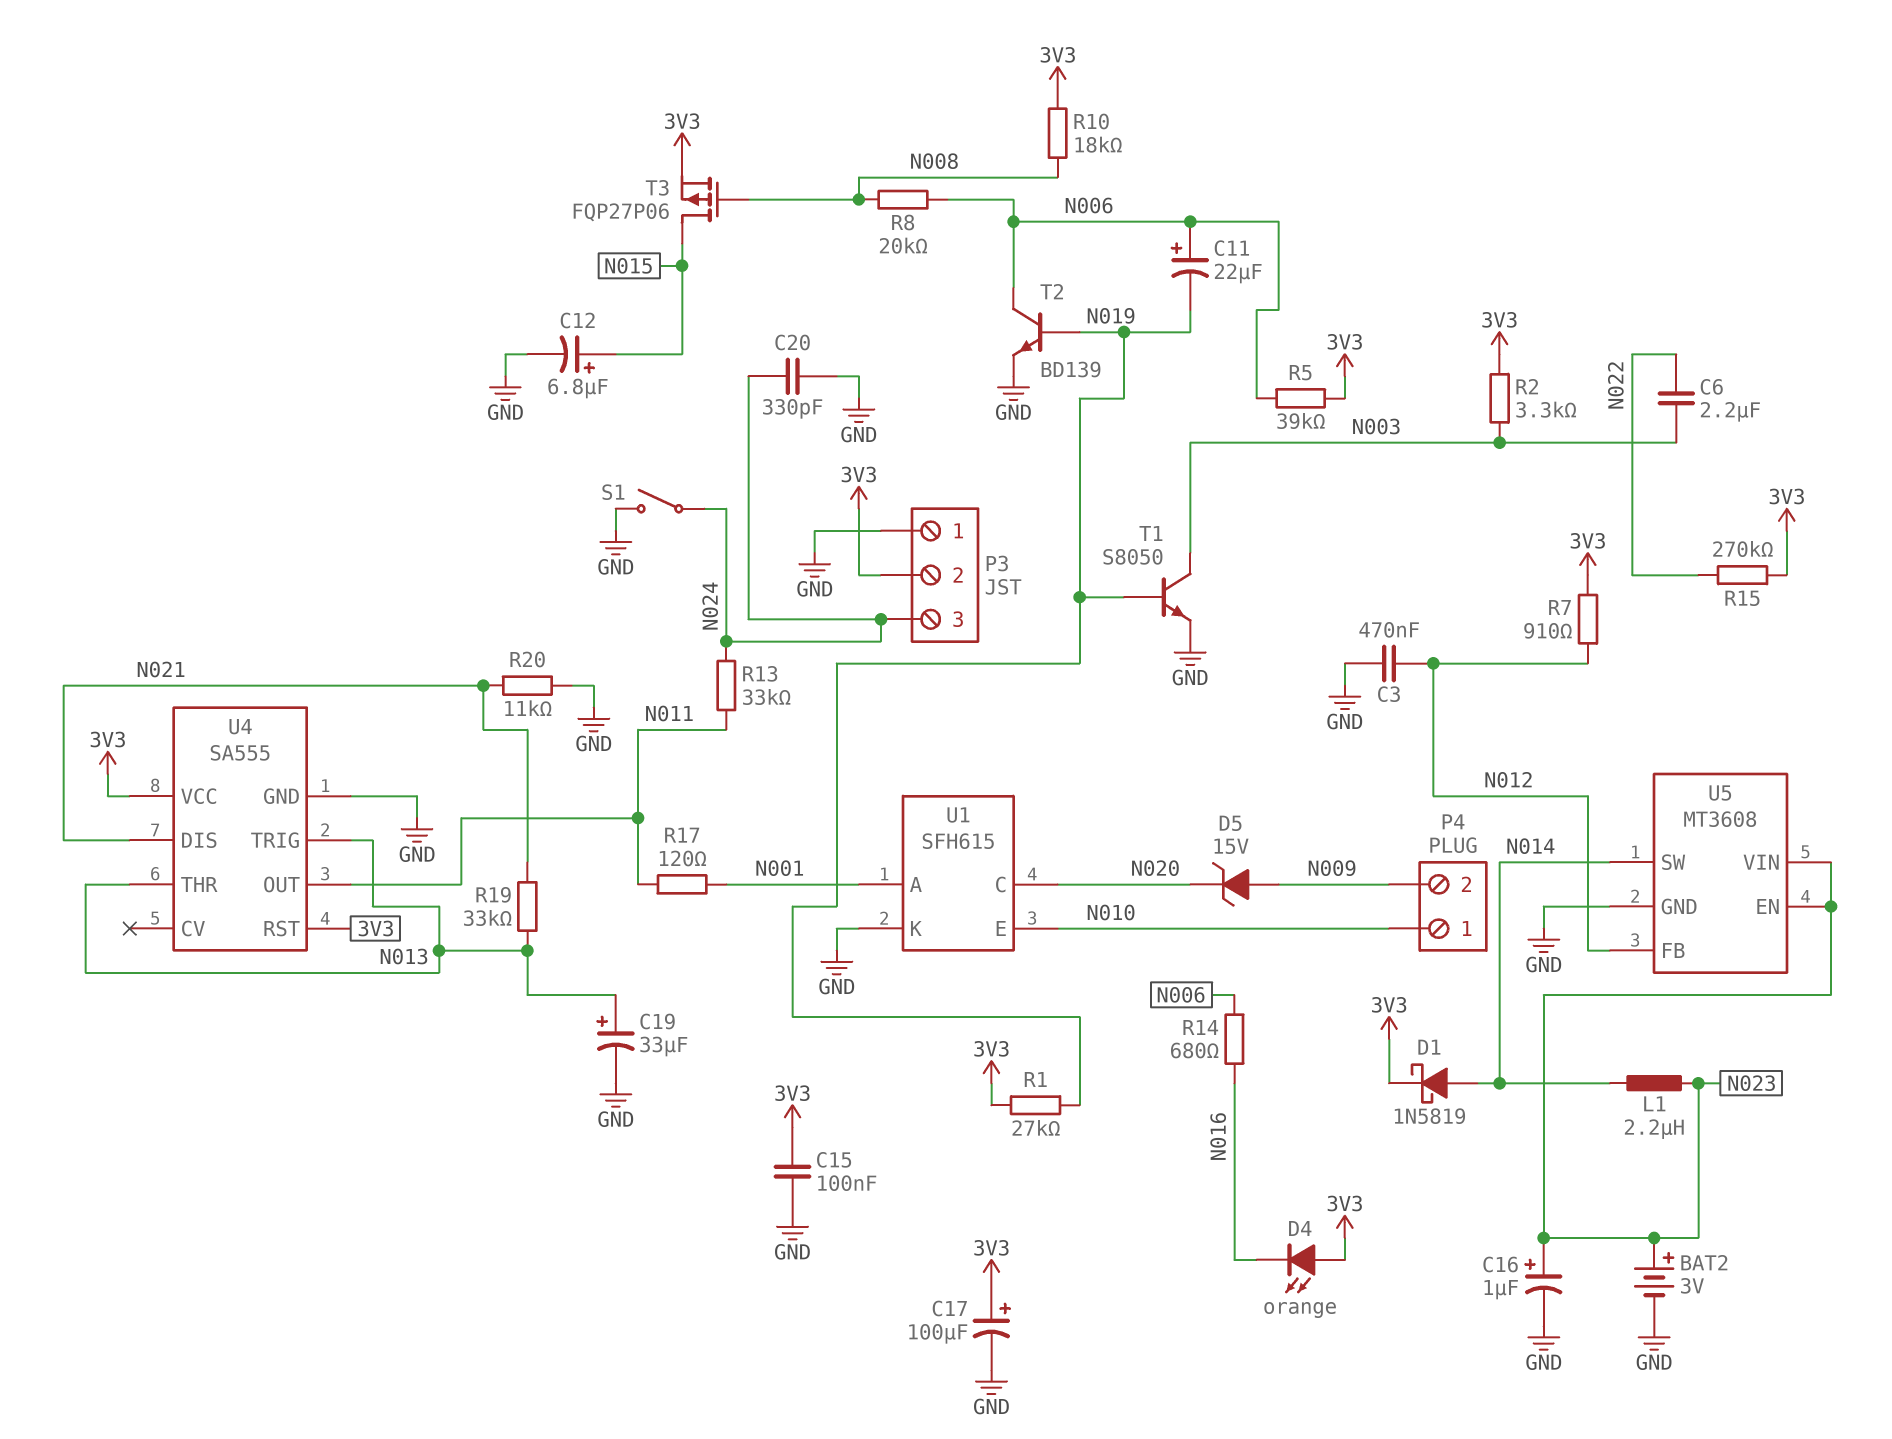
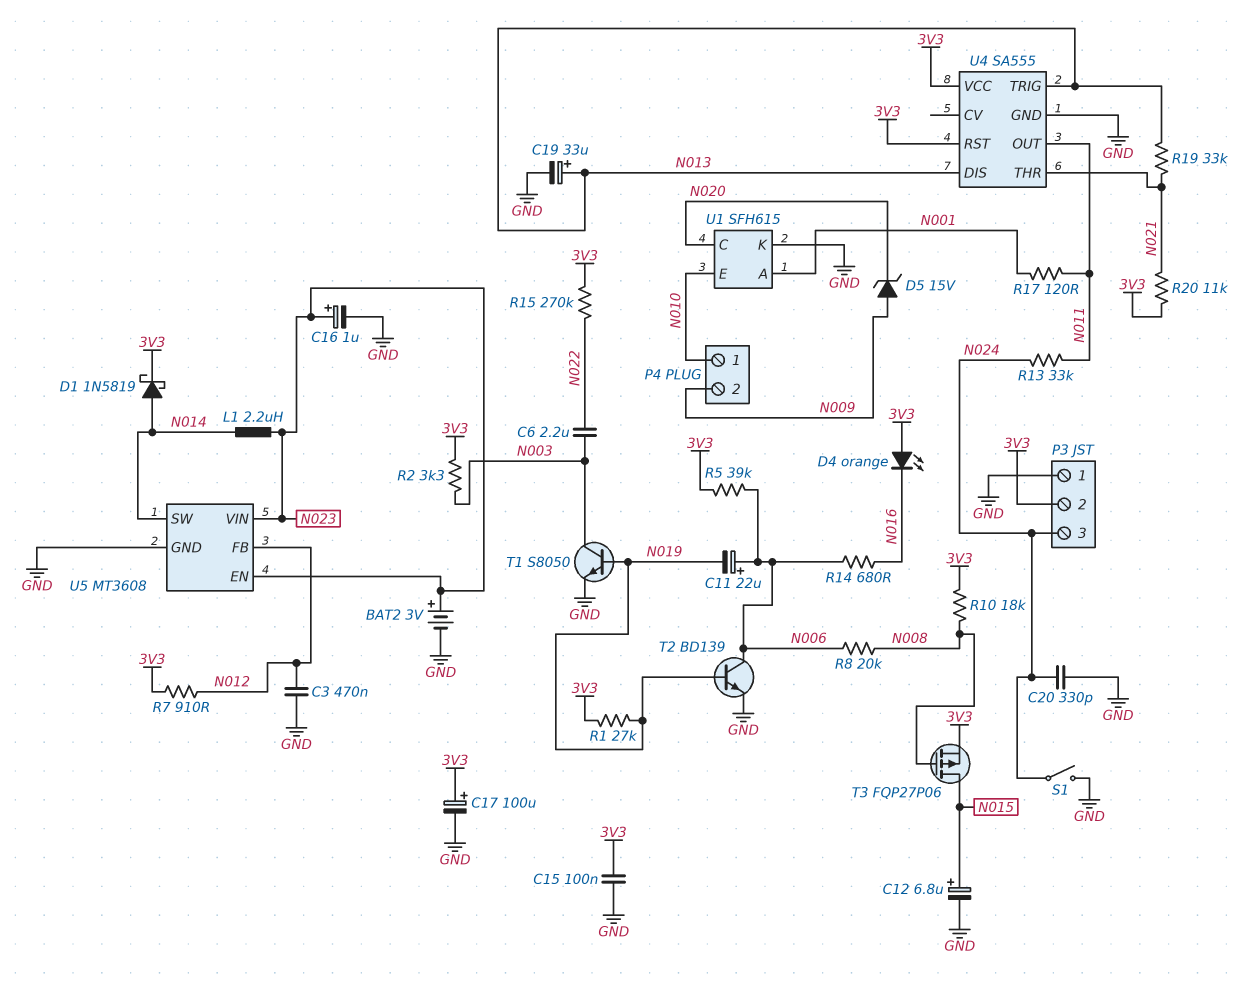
R20: 11k (GND, N021) -> 11k (3V3, N021)
U4 pin DIS: N021 -> N013
U4 pin THR: N013 -> N021

